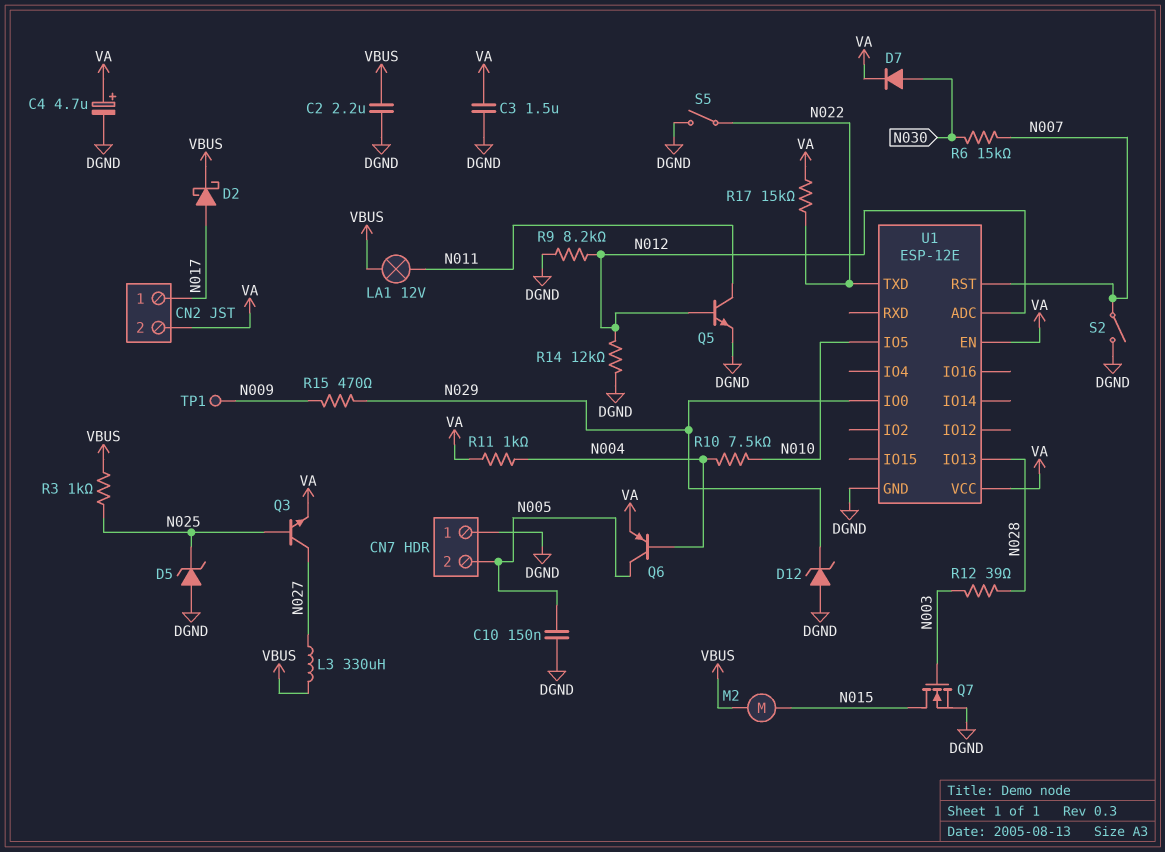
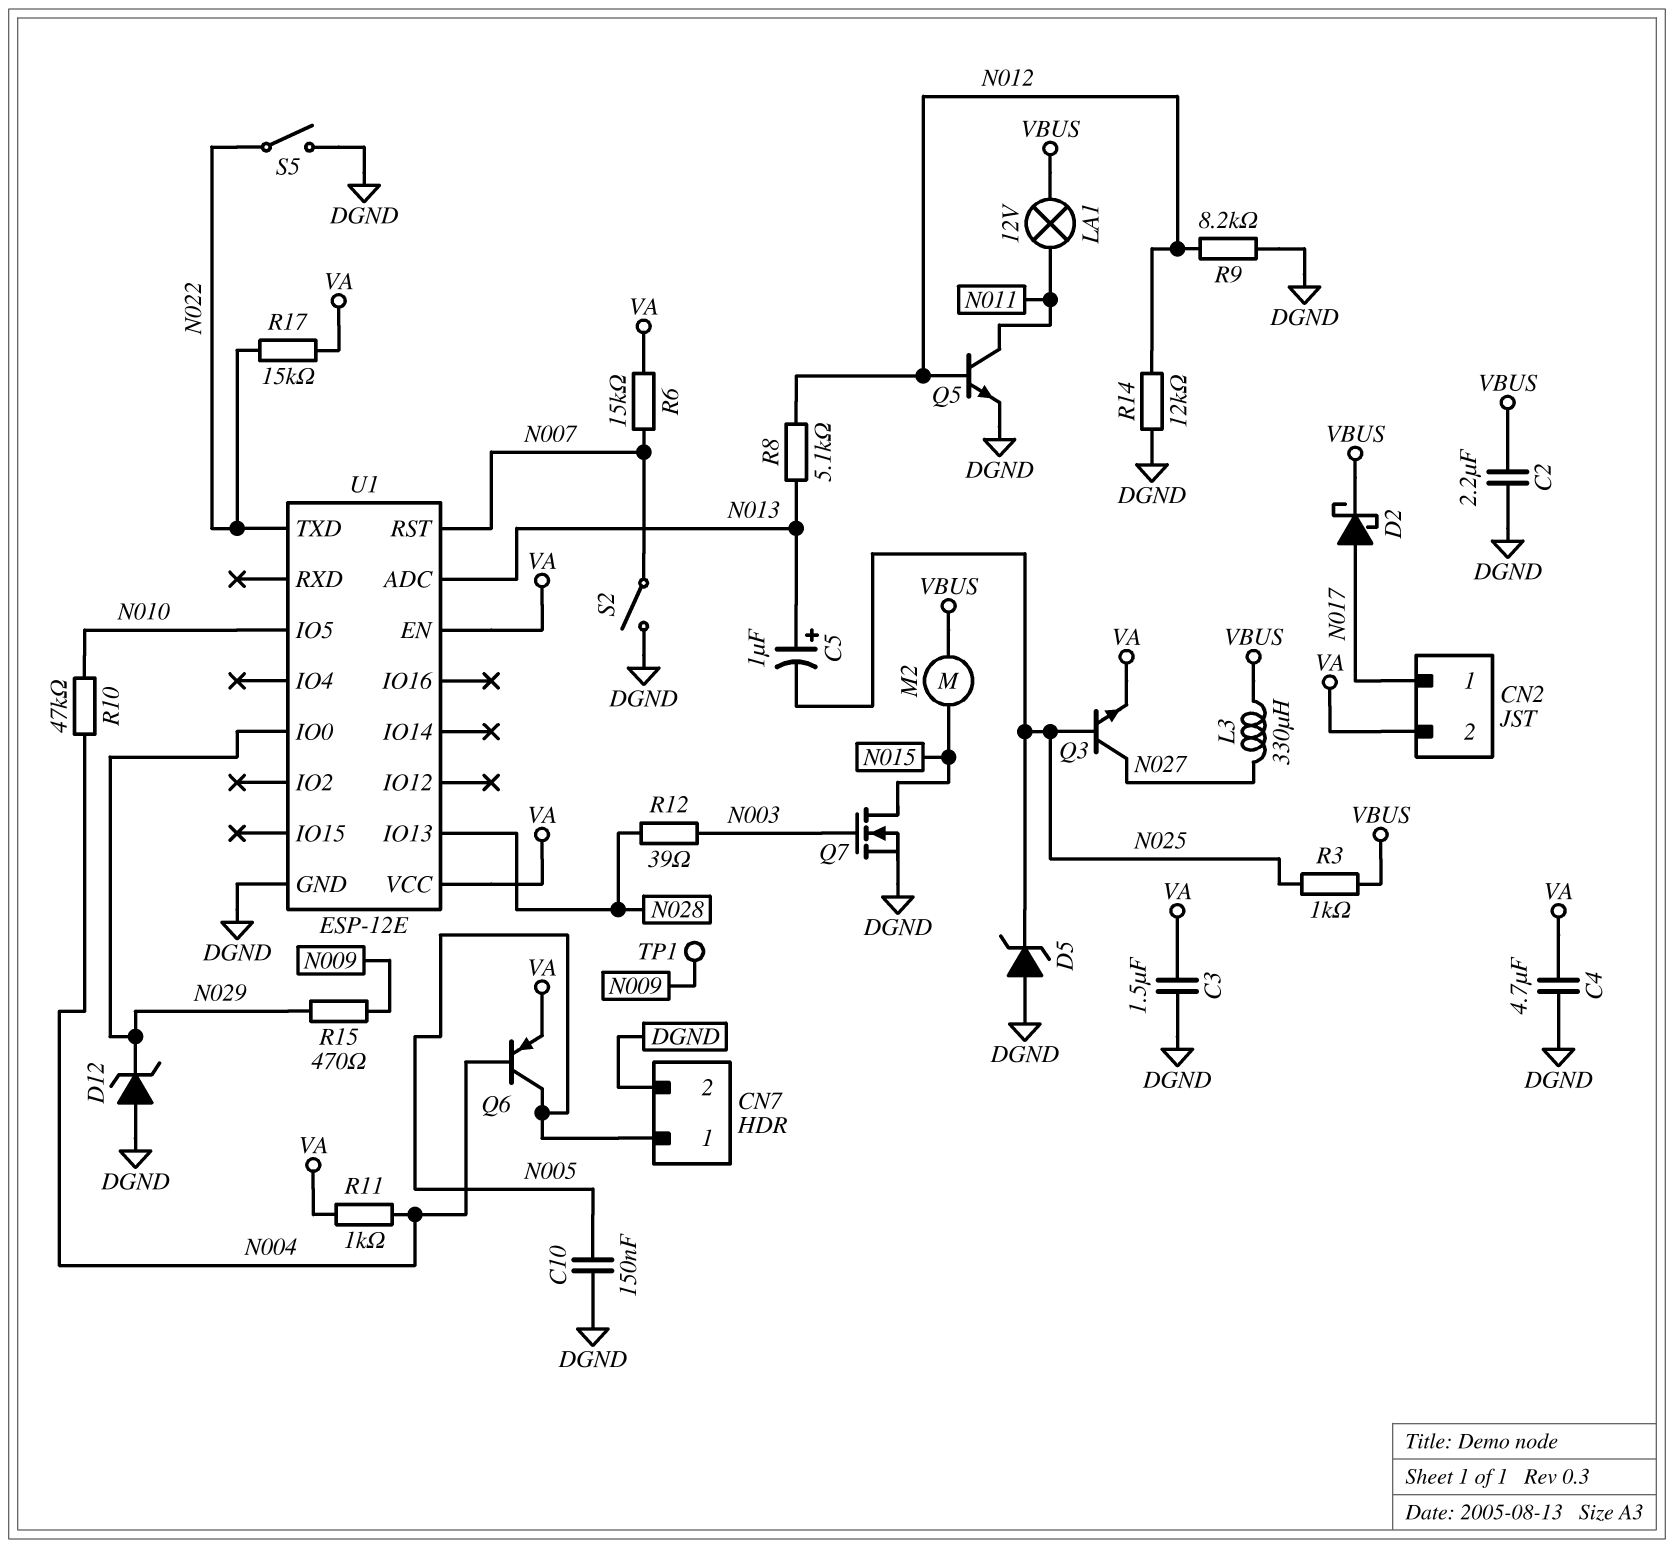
C4: 4.7uF (plus VA, minus DGND) -> 4.7uF (DGND, VA)
C5: none -> 1uF (plus N013, minus N025)
CN7 pin 1: DGND -> N005
CN7 pin 2: N005 -> DGND
D7: diode (A N030, K VA) -> none
R6: 15k (N007, N030) -> 15k (N007, VA)
R8: none -> 5.1k (N012, N013)
R10: 7.5k (N004, N010) -> 47k (N004, N010)
U1 pin ADC: N012 -> N013

